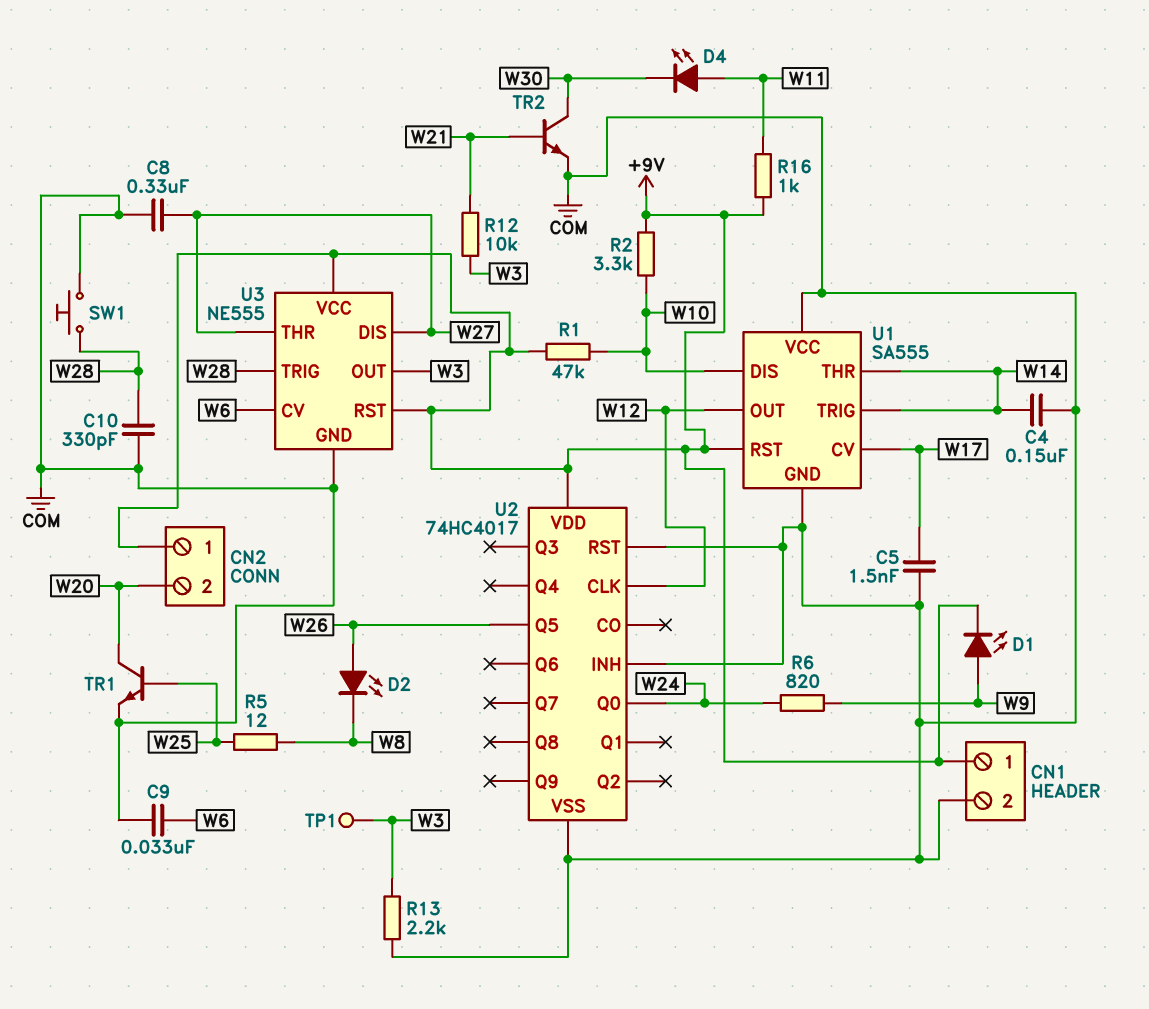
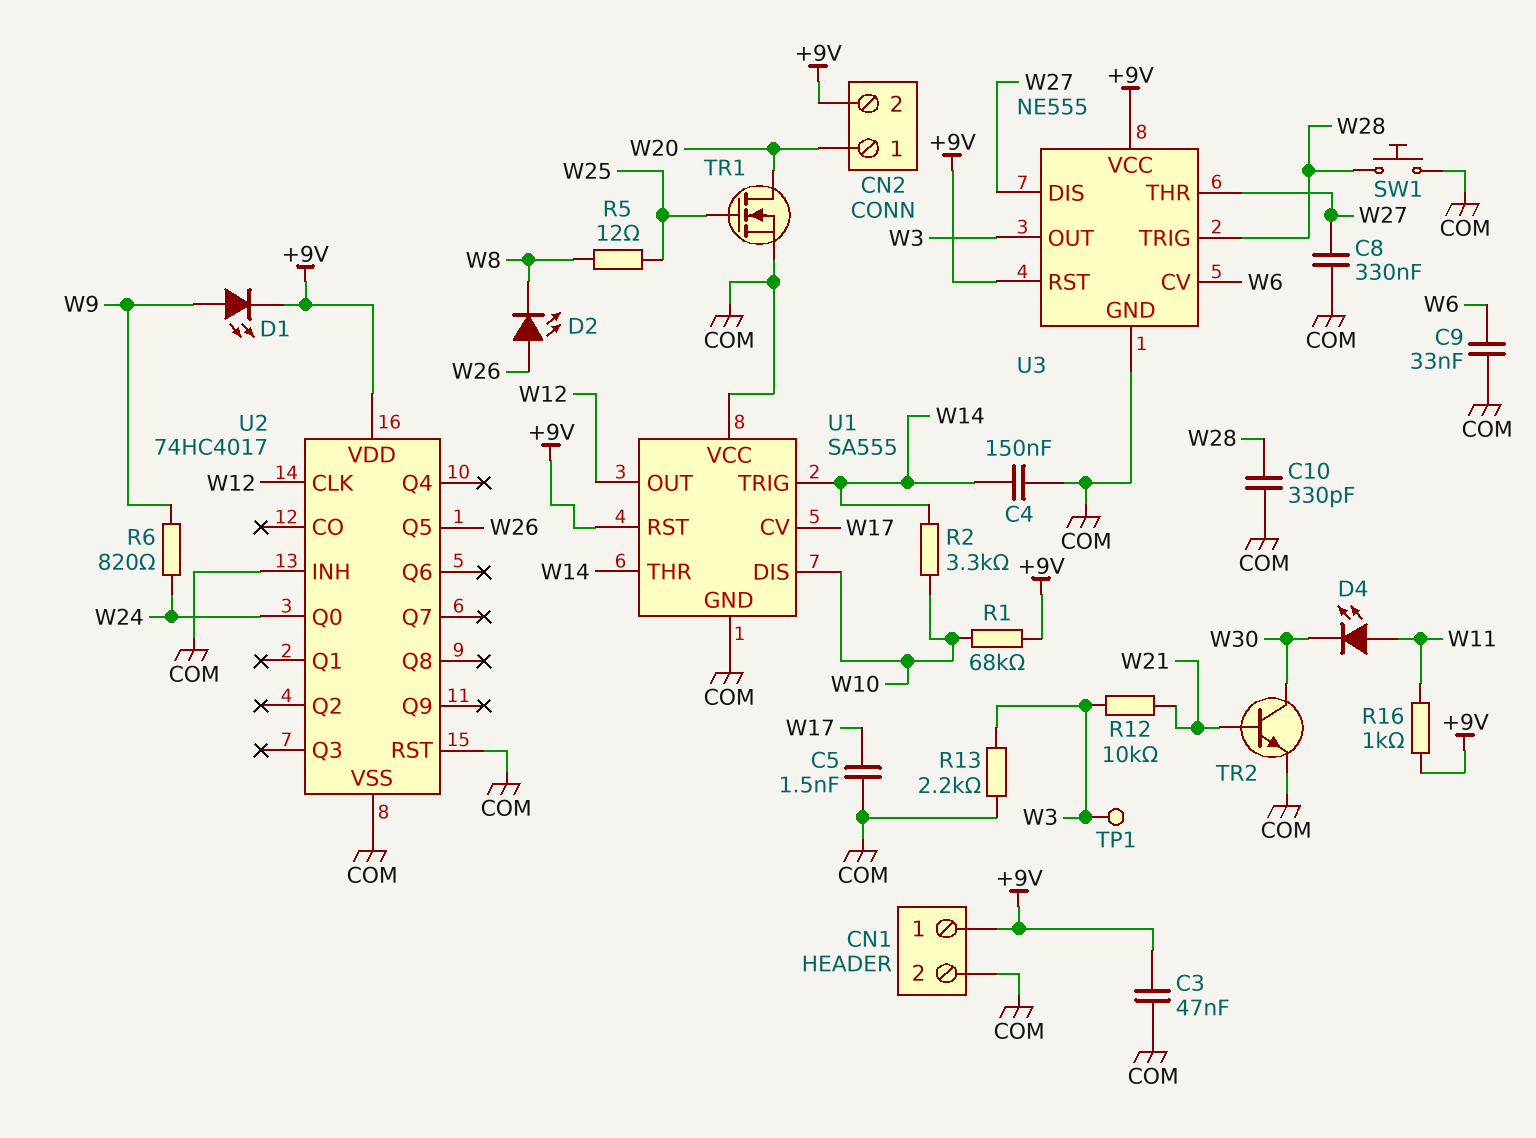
C3: none -> 47nF (+9V, COM)
CN2 pin 1: +9V -> W20
CN2 pin 2: W20 -> +9V
R1: 47k (+9V, W10) -> 68k (+9V, W10)
R2: 3.3k (+9V, W10) -> 3.3k (W10, W14)
TR1: NPN (B W25, C W20, E COM) -> NMOS (G W25, D W20, S COM)

